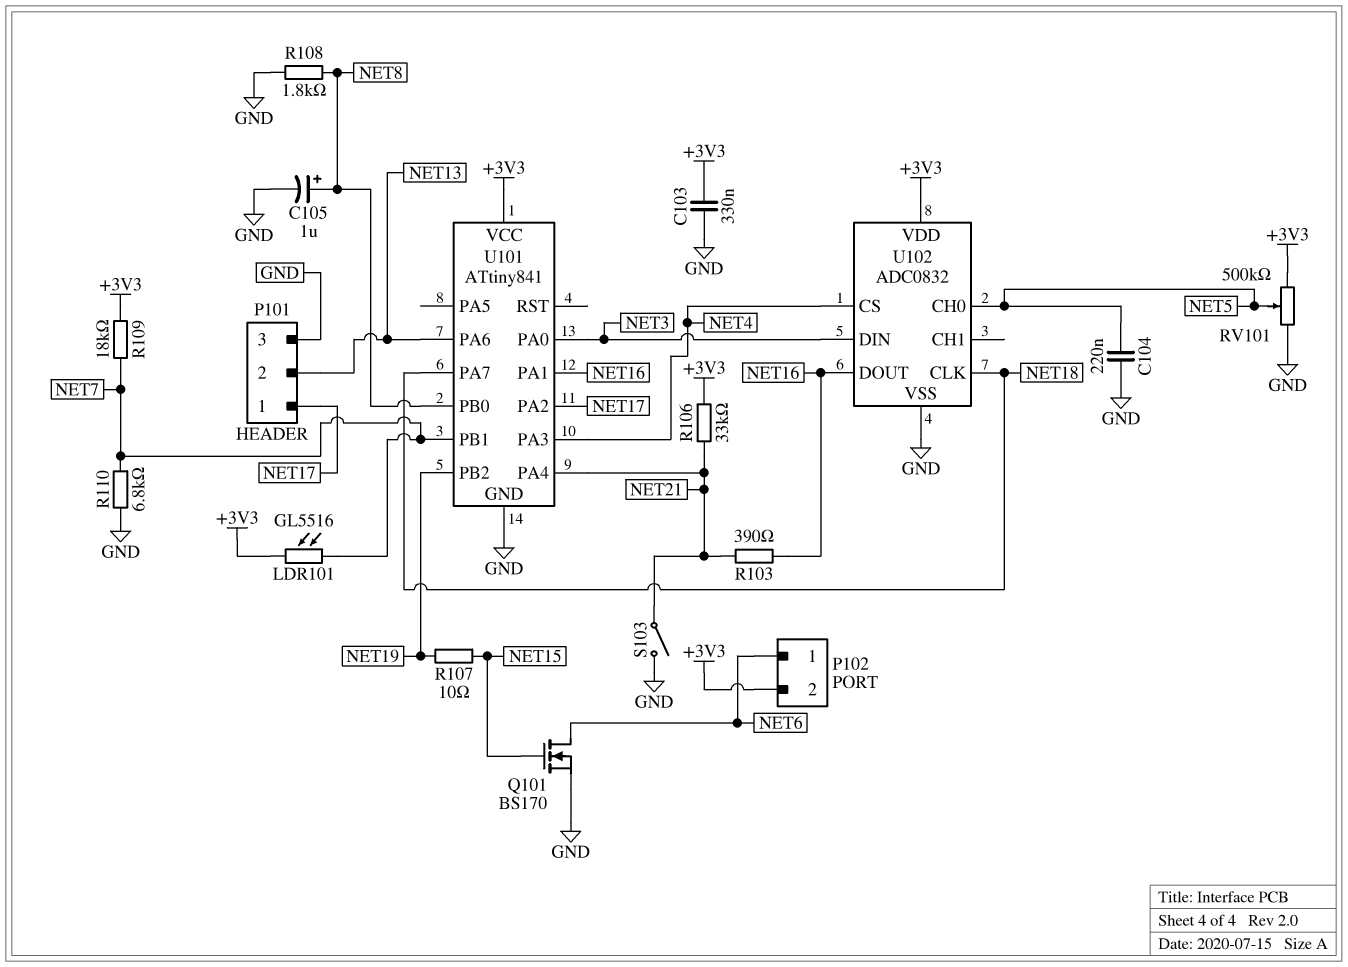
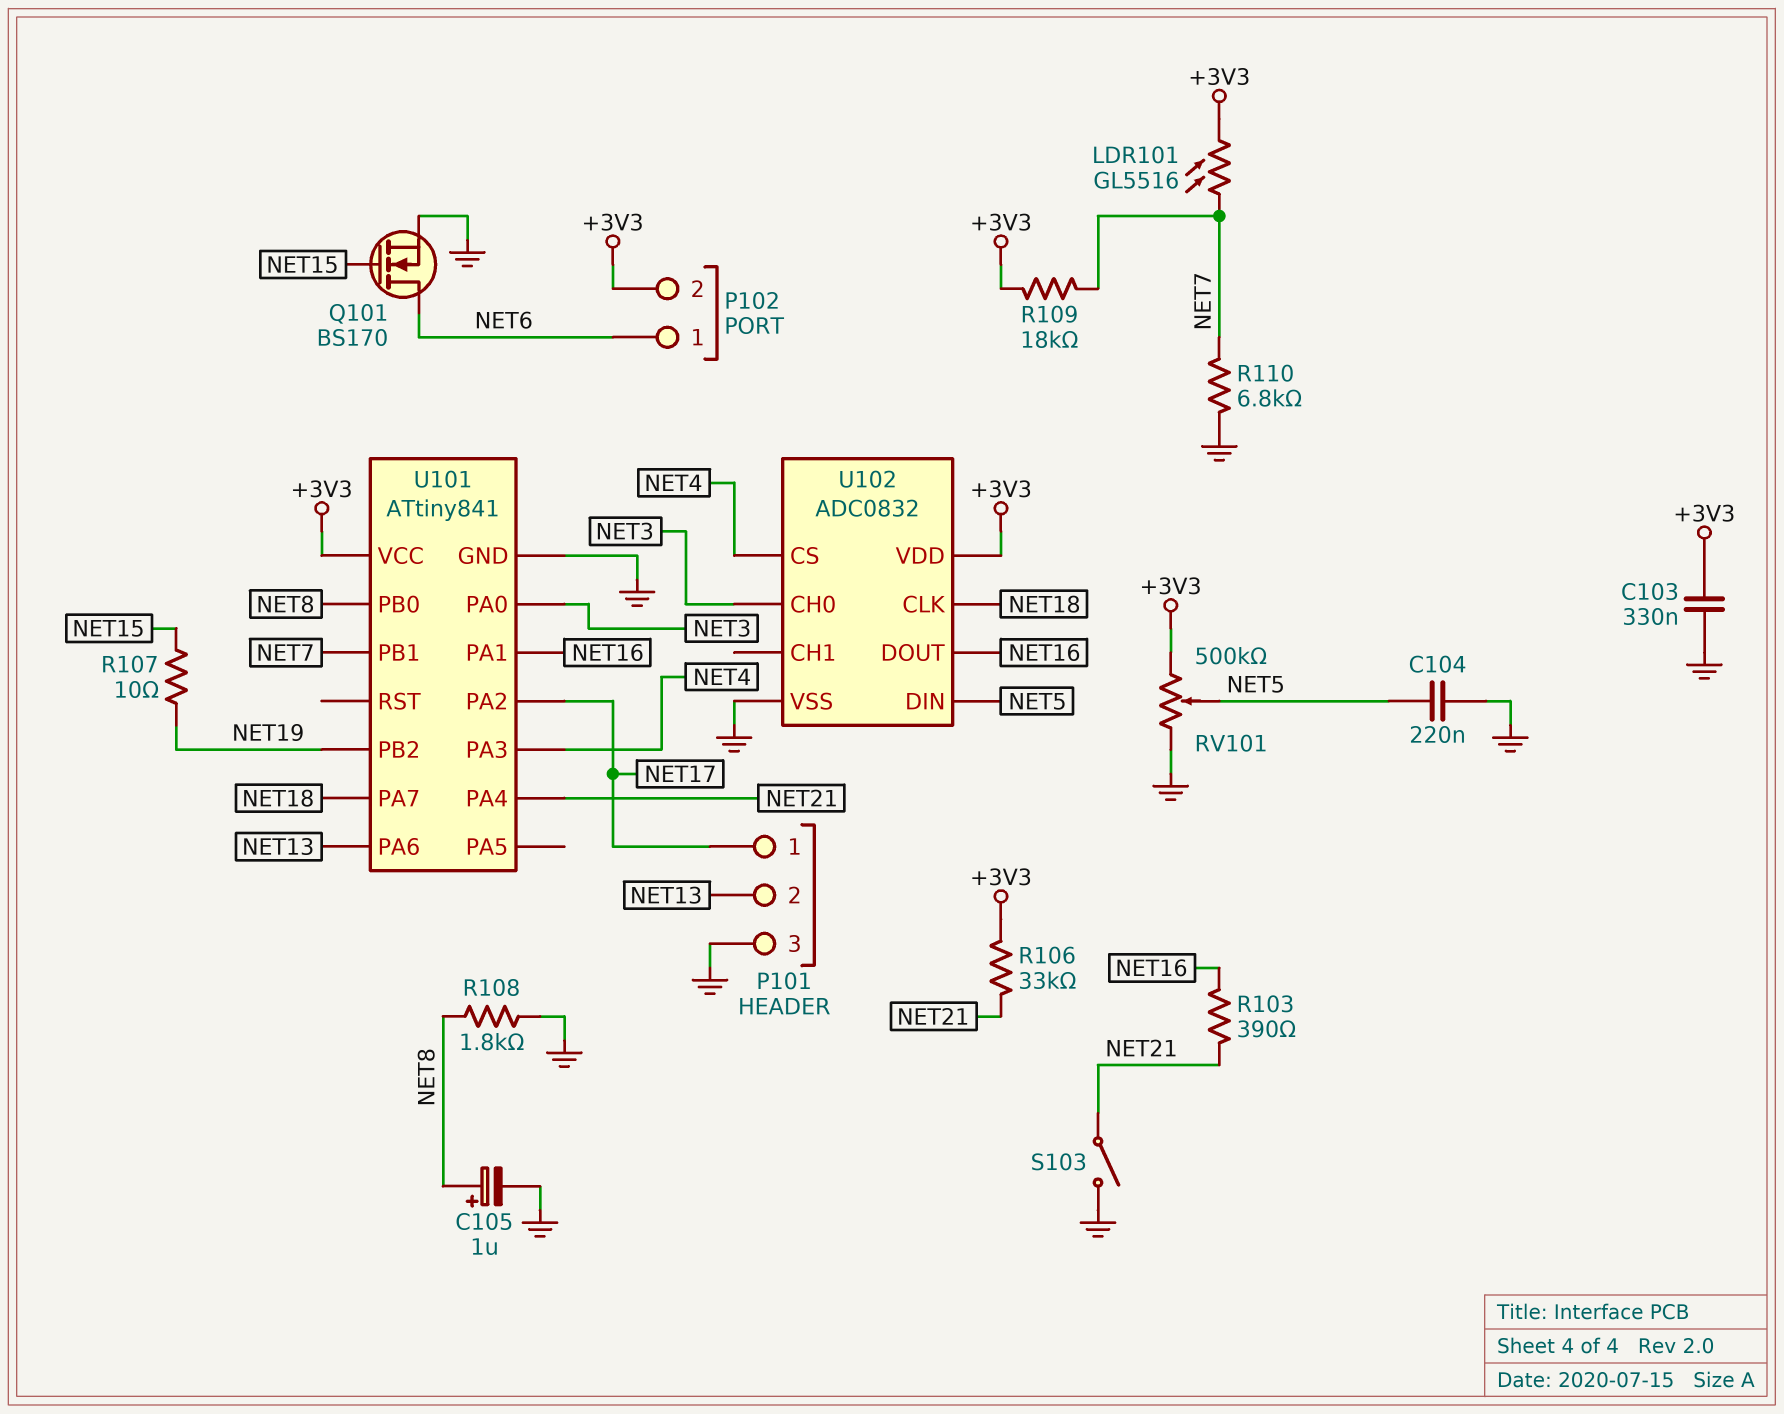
U102 pin CH0: NET5 -> NET3
U102 pin DIN: NET3 -> NET5

